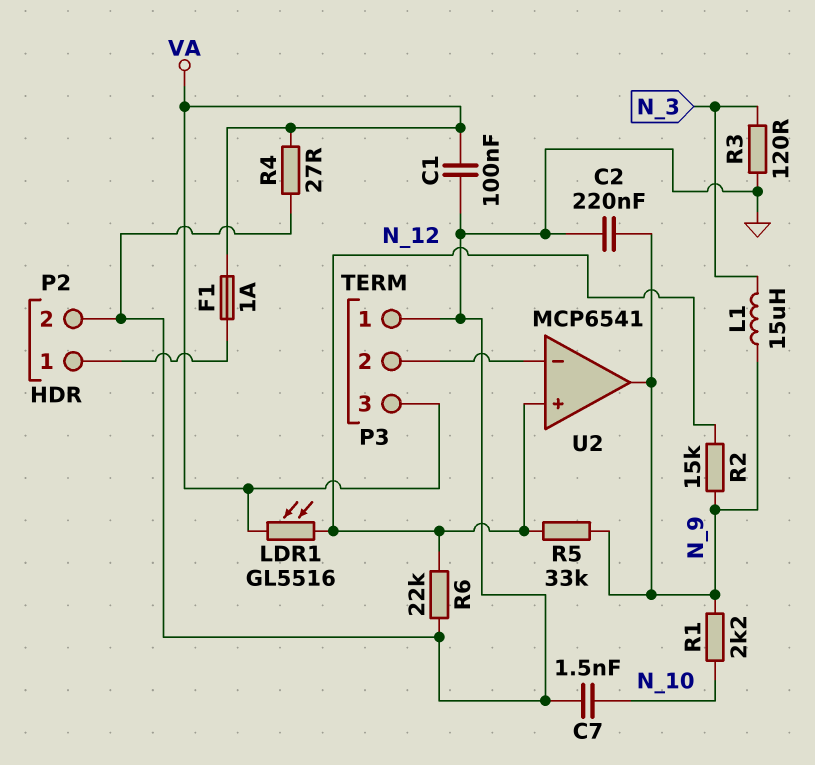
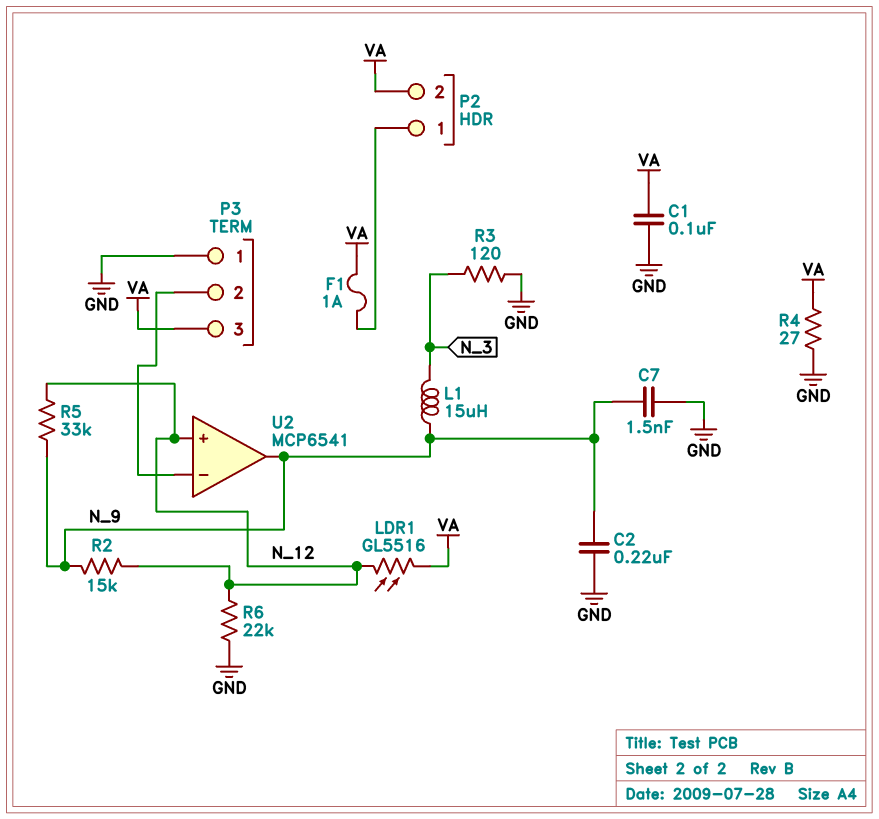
C7: 1.5nF (GND, N_10) -> 1.5nF (GND, N_9)
P2 pin 2: GND -> VA
R1: 2.2k (N_9, N_10) -> none

